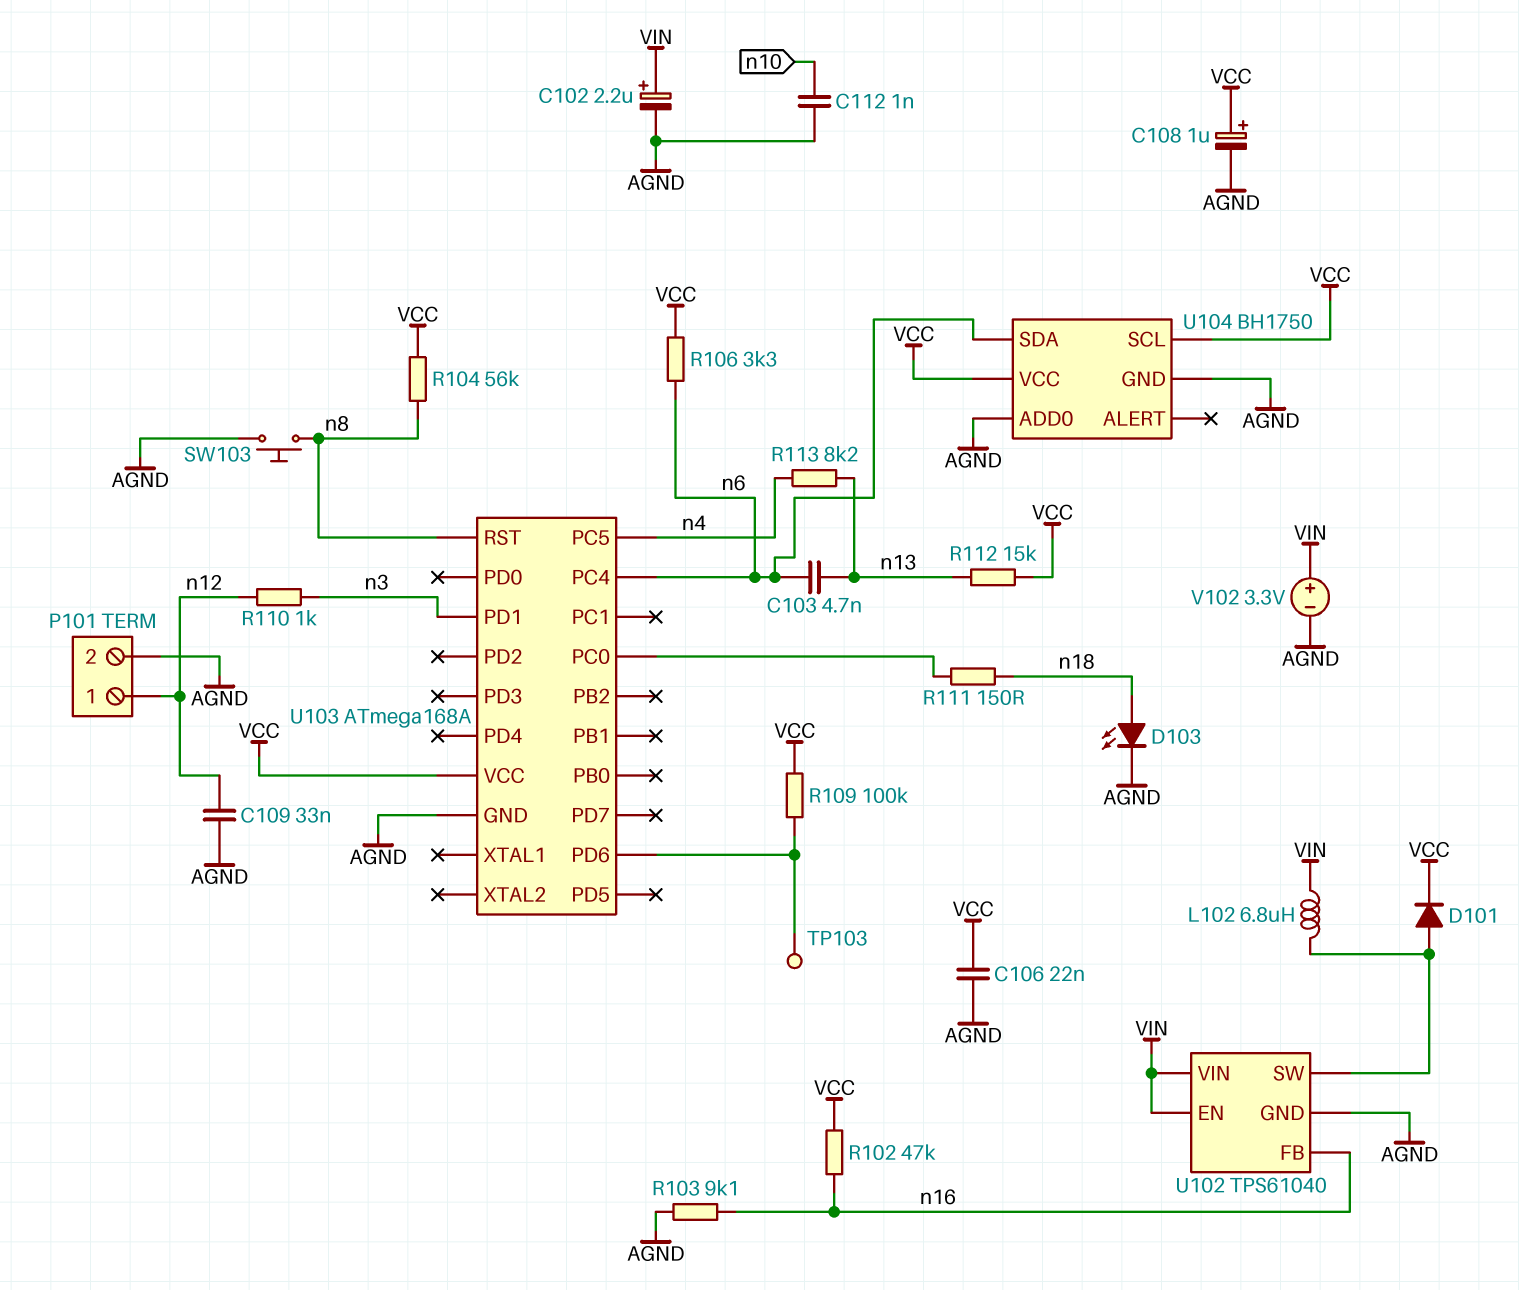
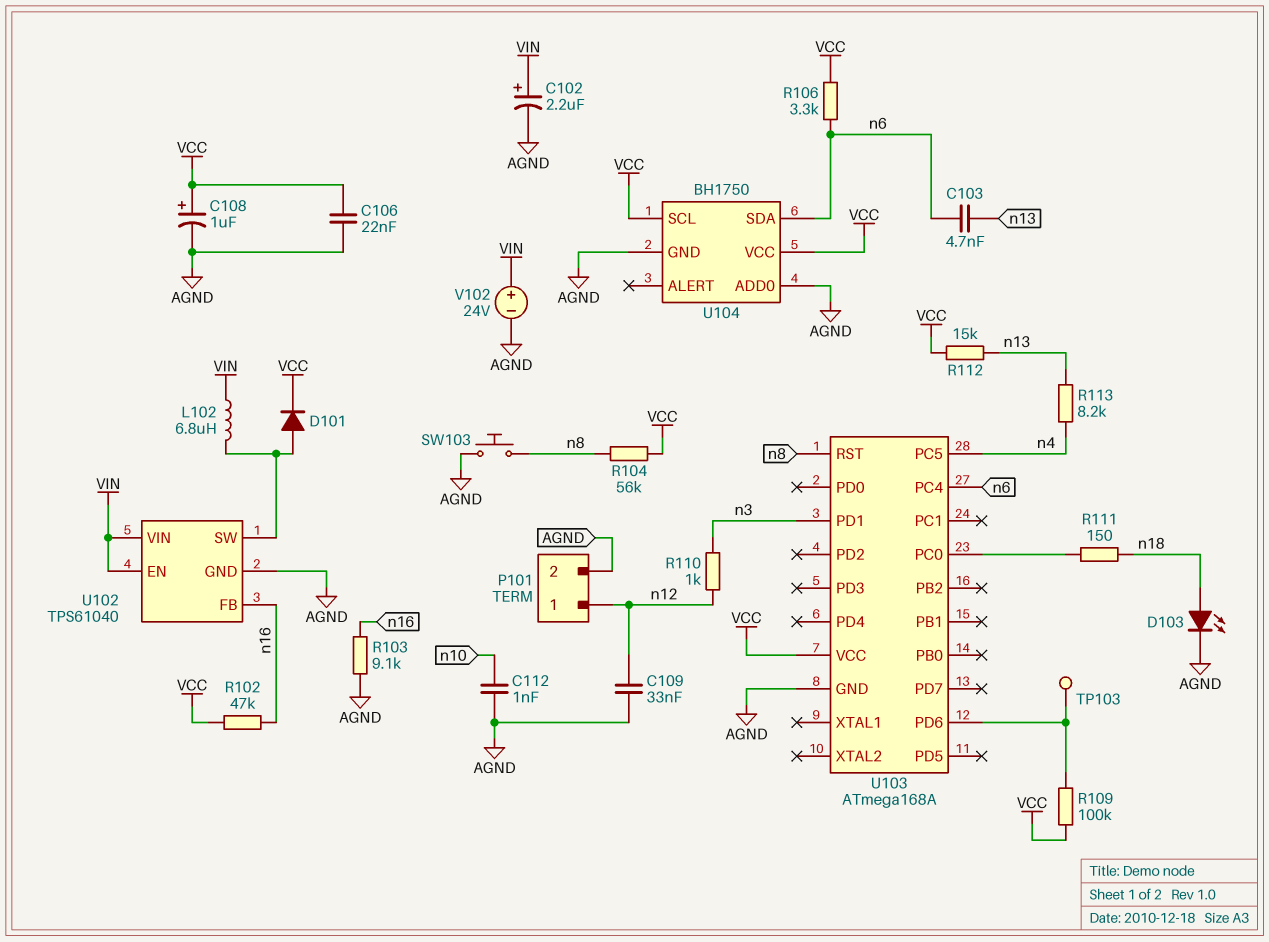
V102: 3.3V (plus VIN, minus AGND) -> 24V (plus VIN, minus AGND)

